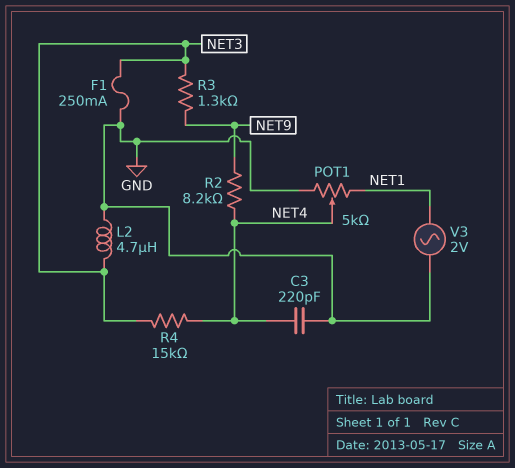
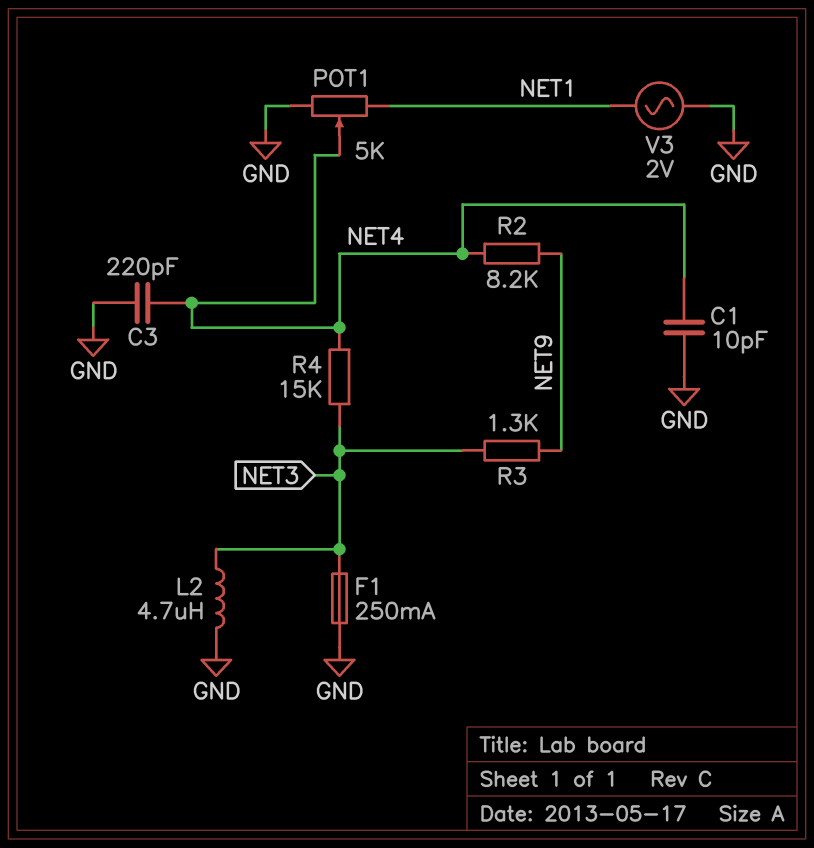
C1: none -> 10pF (GND, NET4)

